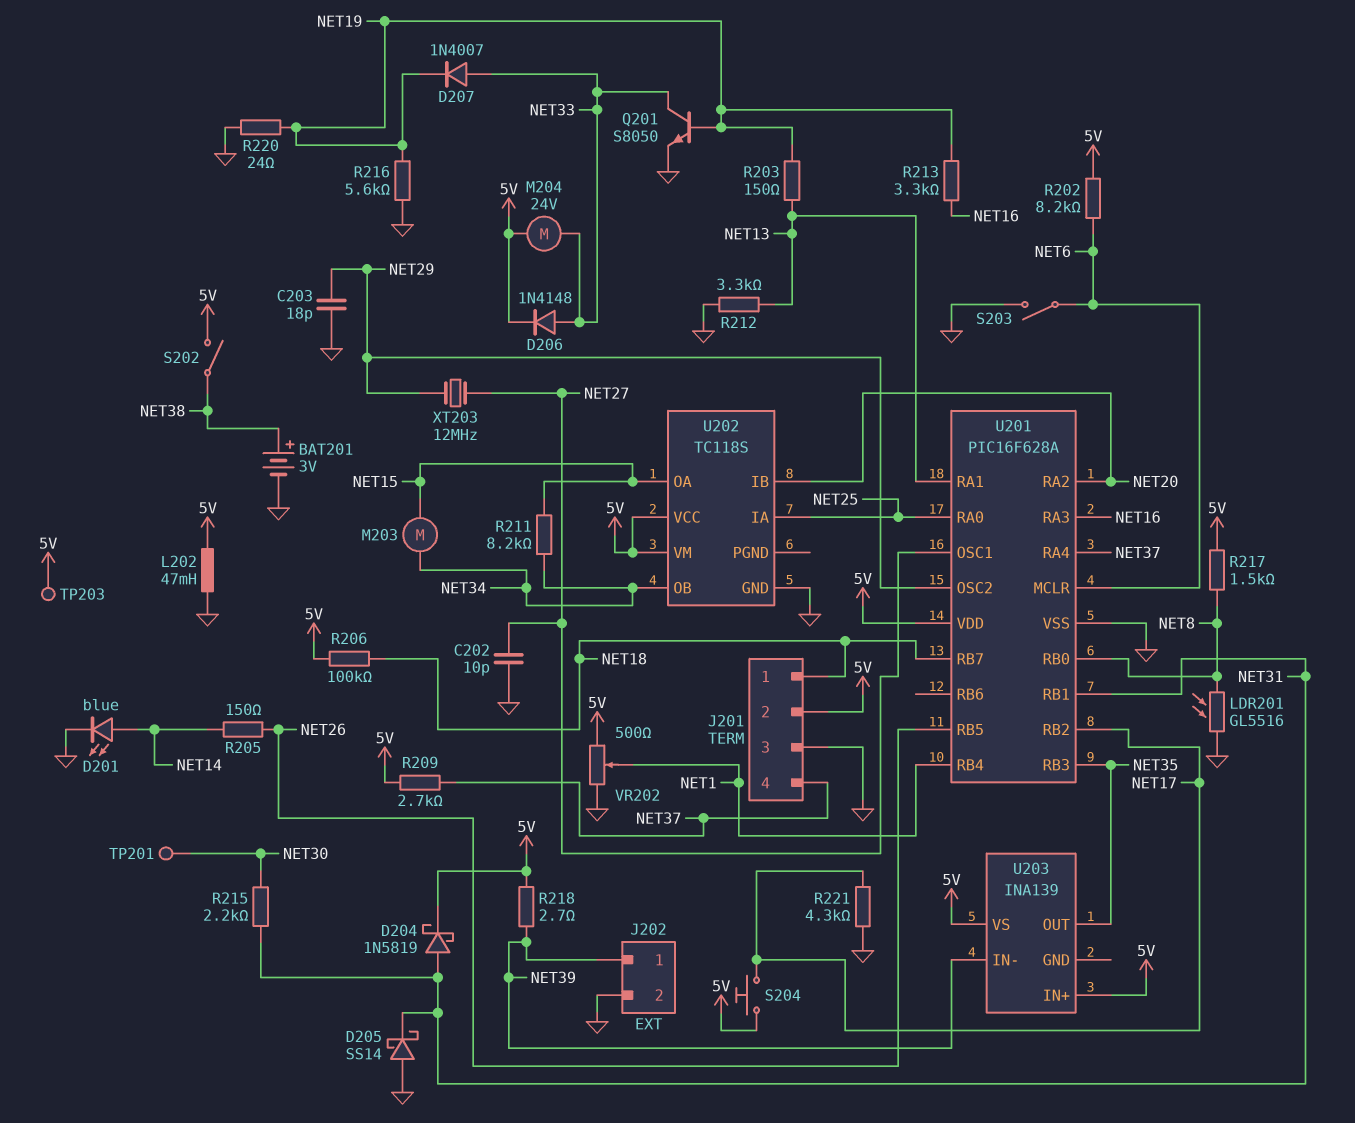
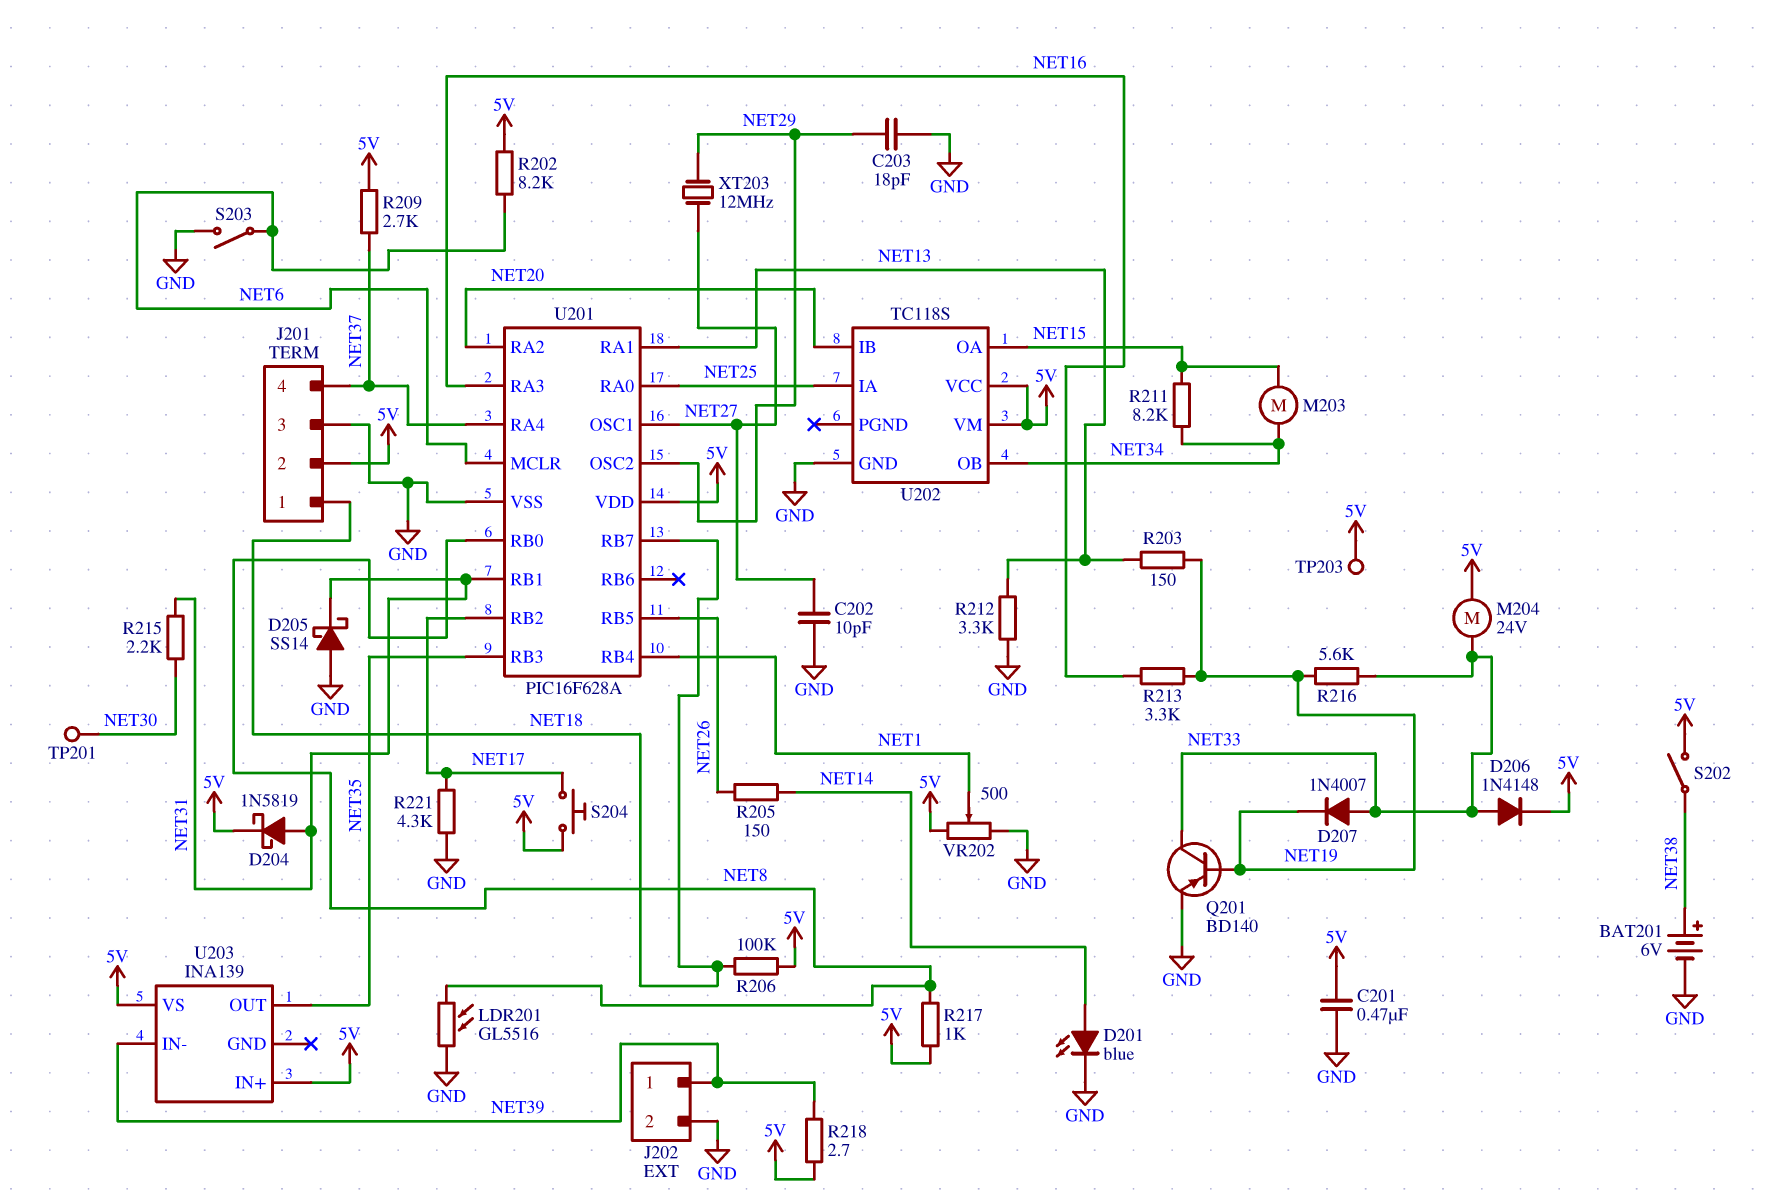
BAT201: 3V (plus NET38, minus GND) -> 6V (plus NET38, minus GND)
C201: none -> 470nF (5V, GND)
L202: 47mH (5V, GND) -> none
Q201: NPN S8050 (B NET19, C NET33, E GND) -> PNP BD140 (B NET19, C NET33, E GND)
R216: 5.6k (GND, NET19) -> 5.6k (NET19, NET33)
R217: 1.5k (5V, NET8) -> 1k (5V, NET8)
R220: 24 (GND, NET19) -> none

